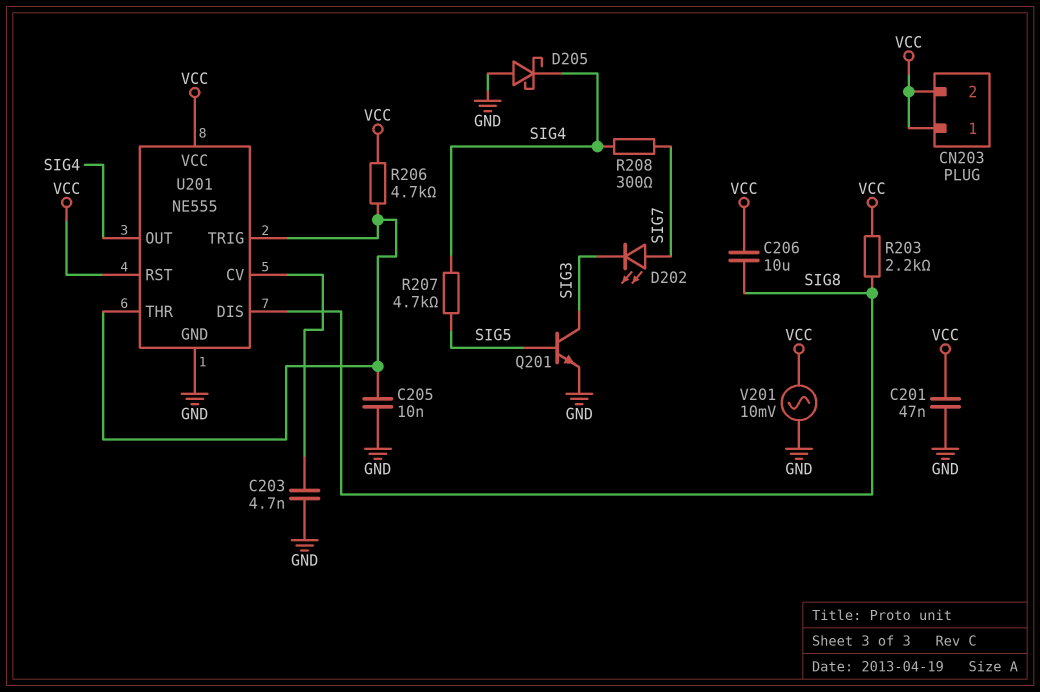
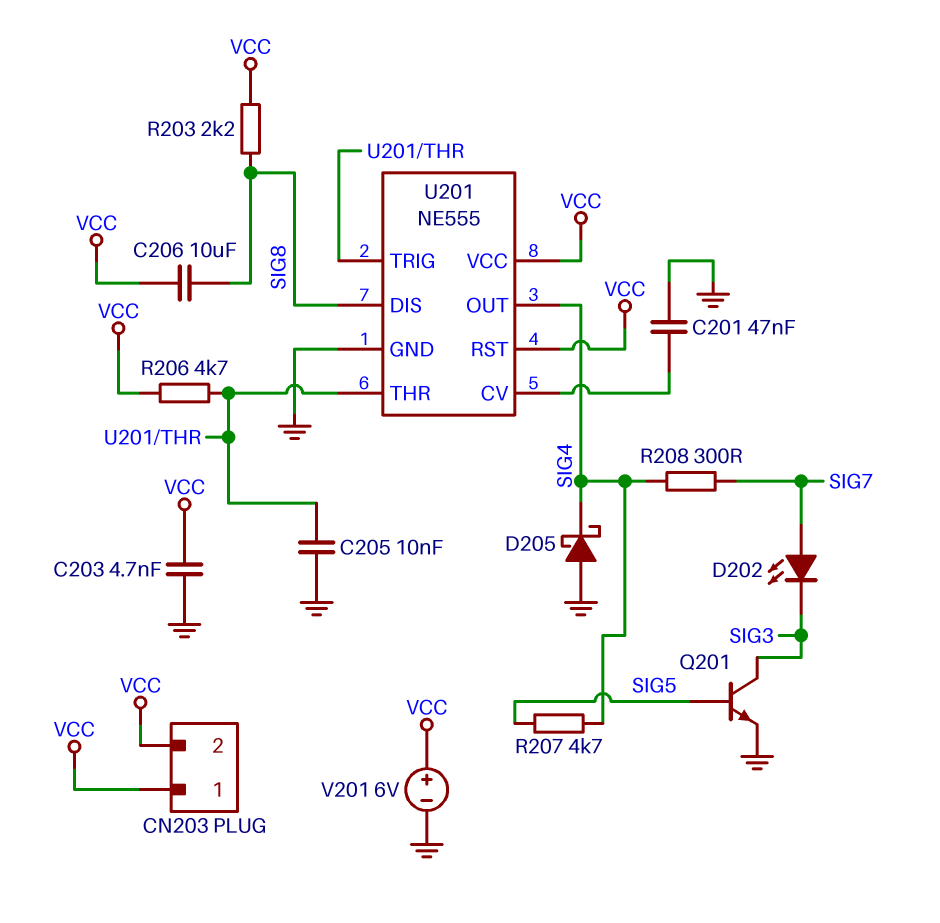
C201: 47nF (GND, VCC) -> 47nF (GND, U201/CV)
C203: 4.7nF (GND, U201/CV) -> 4.7nF (GND, VCC)
V201: AC 10mV (GND, VCC) -> 6V (plus VCC, minus GND)

